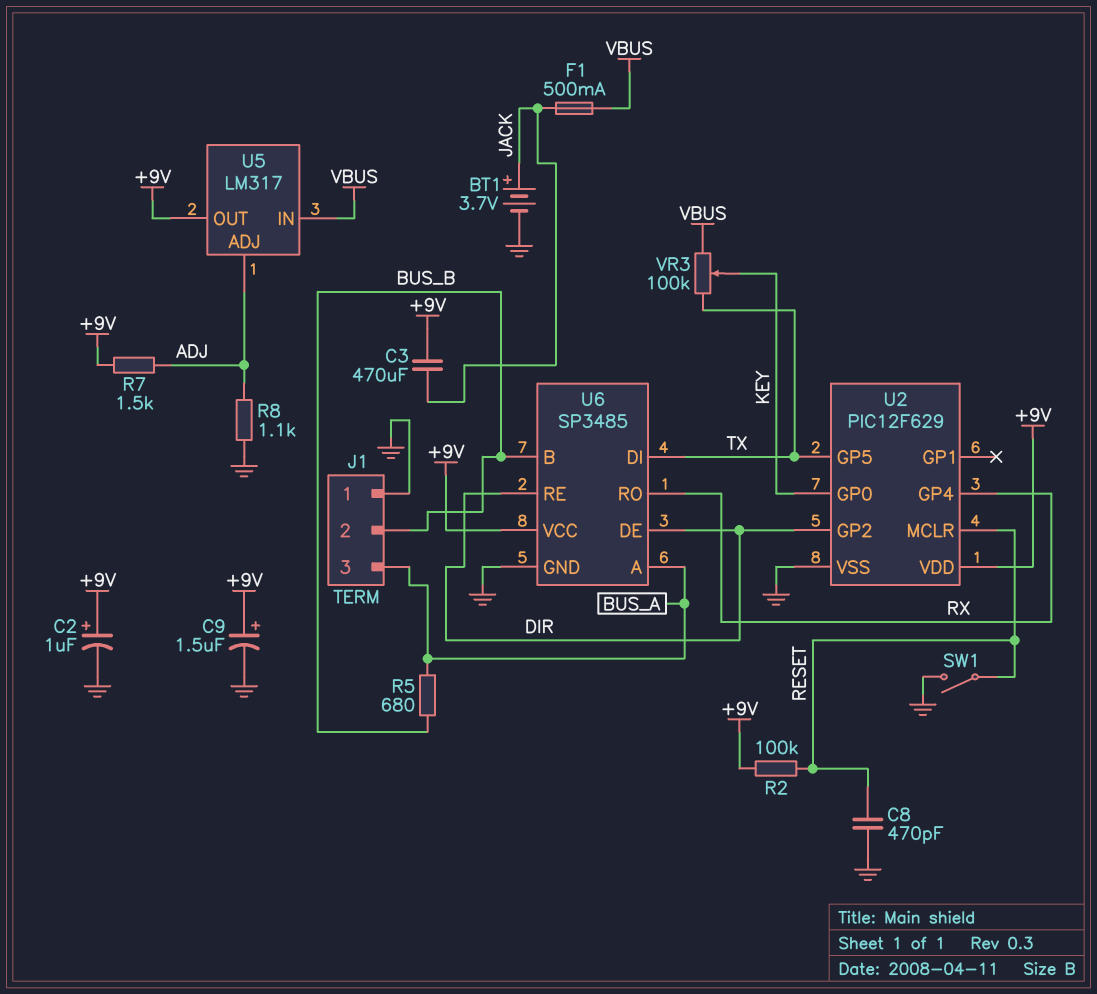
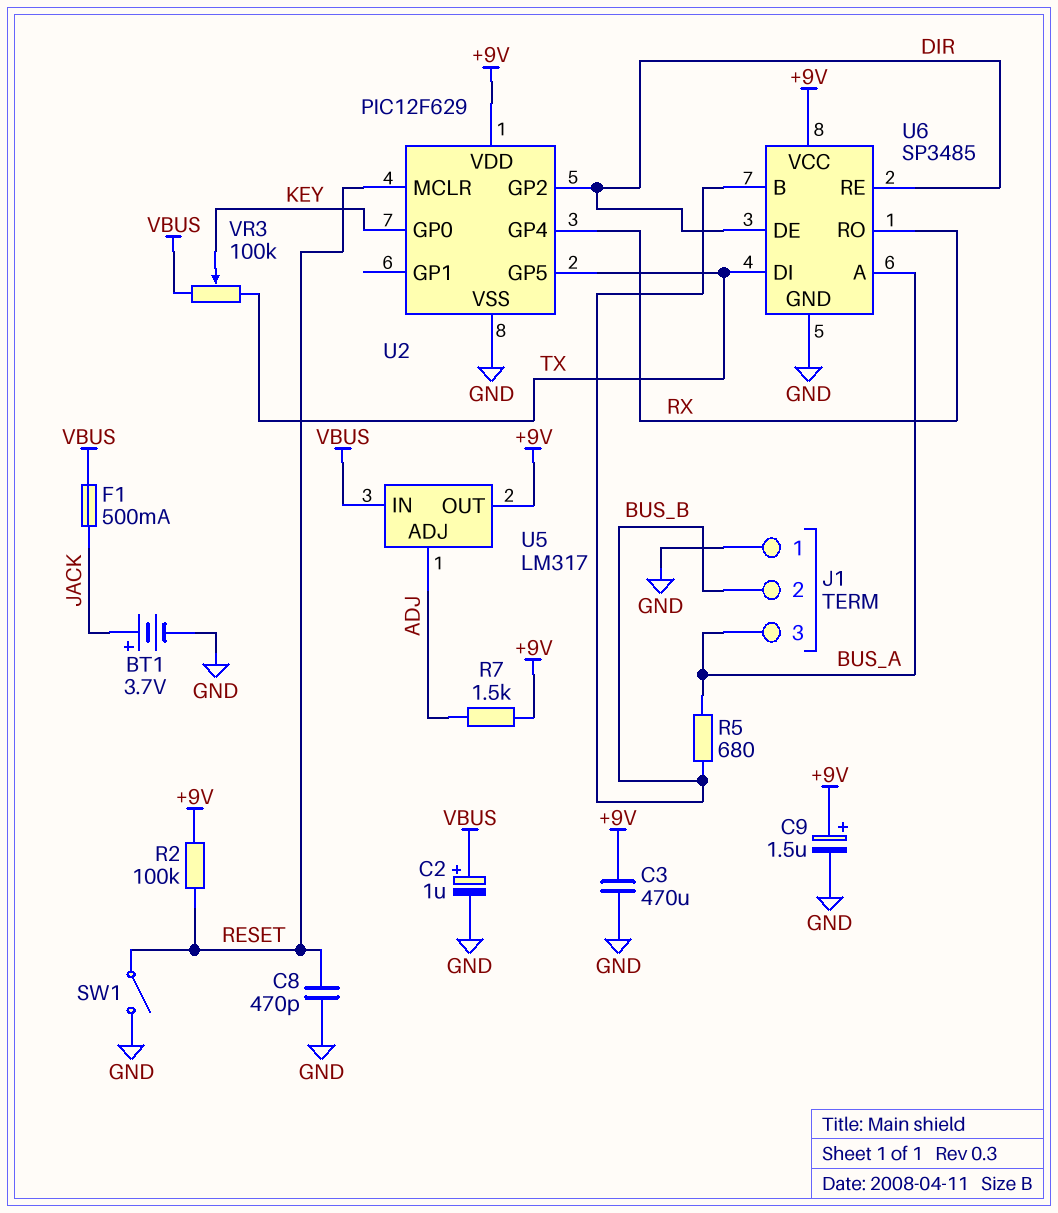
C2: 1uF (plus +9V, minus GND) -> 1uF (plus VBUS, minus GND)
C3: 470uF (+9V, JACK) -> 470uF (+9V, GND)
R8: 1.1k (ADJ, GND) -> none

